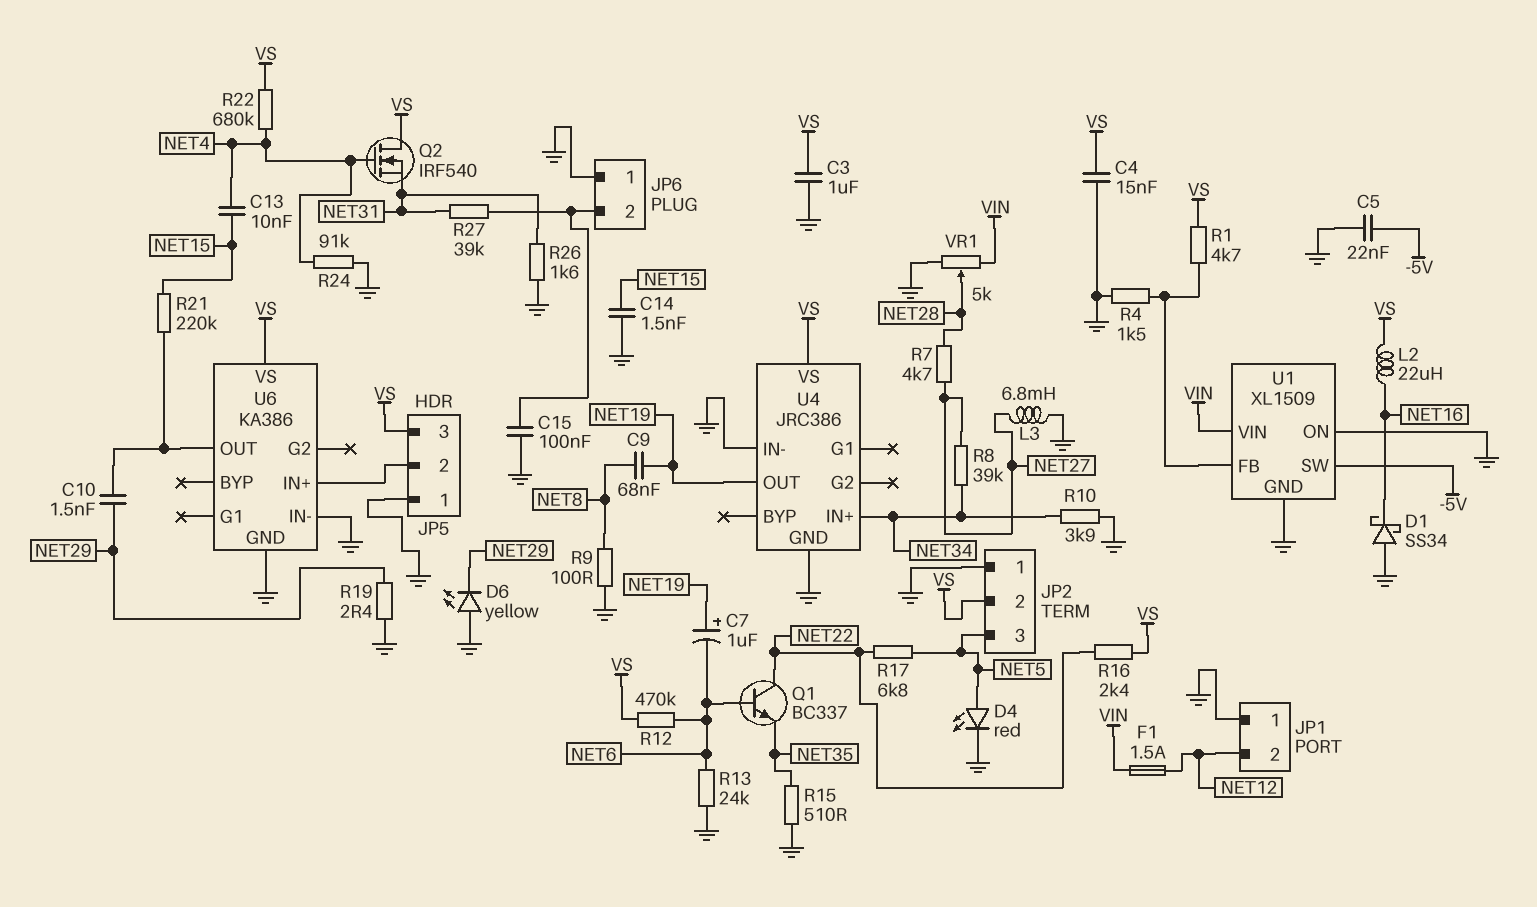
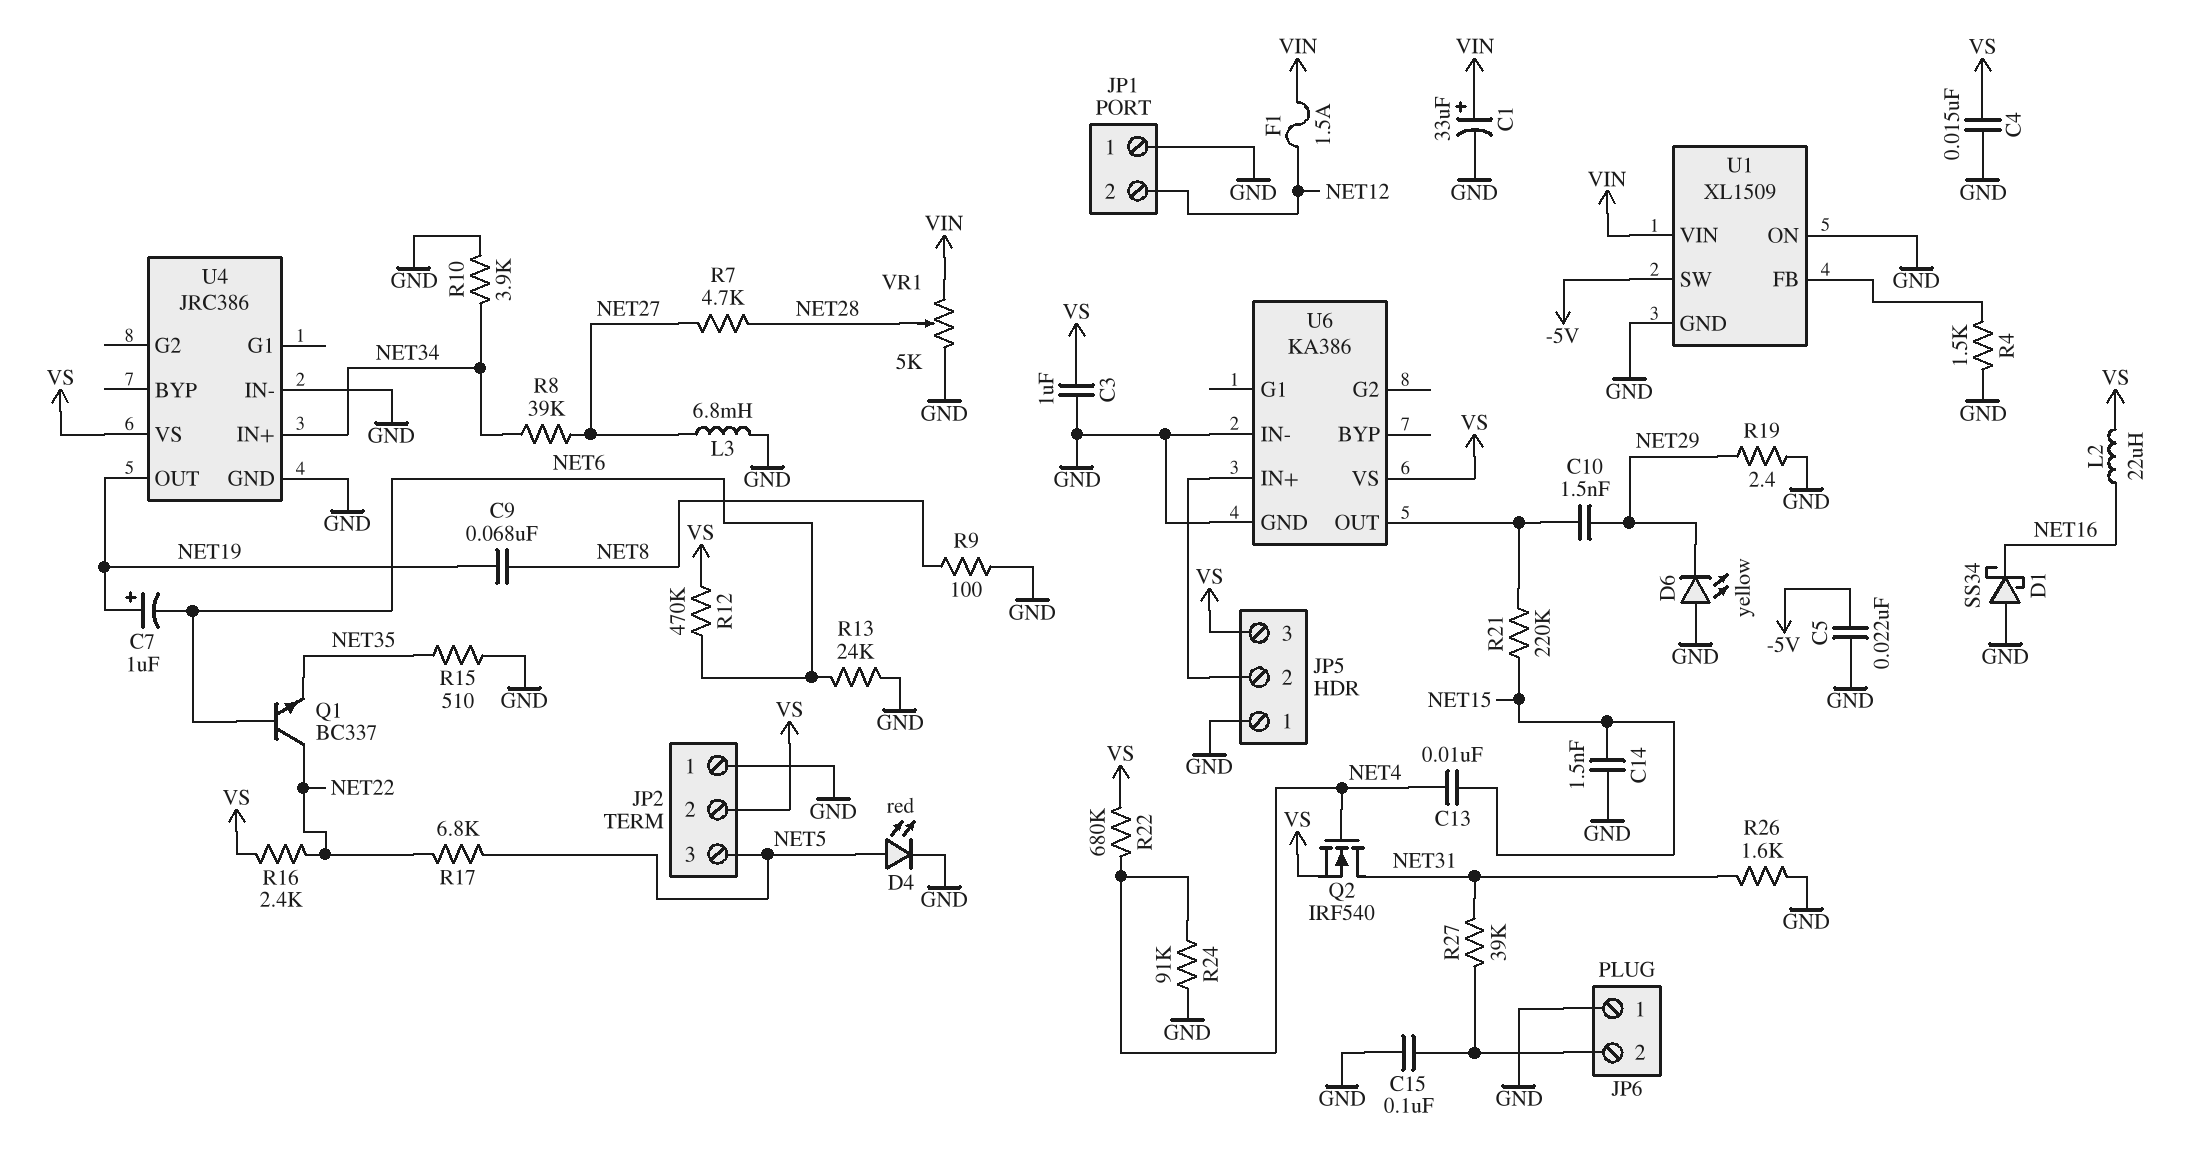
C1: none -> 33uF (plus VIN, minus GND)
Q2: NMOS IRF540 (G NET4, D VS, S NET31) -> NMOS IRF540 (G NET4, D NET31, S VS)
R1: 4.7k (U1/FB, VS) -> none

